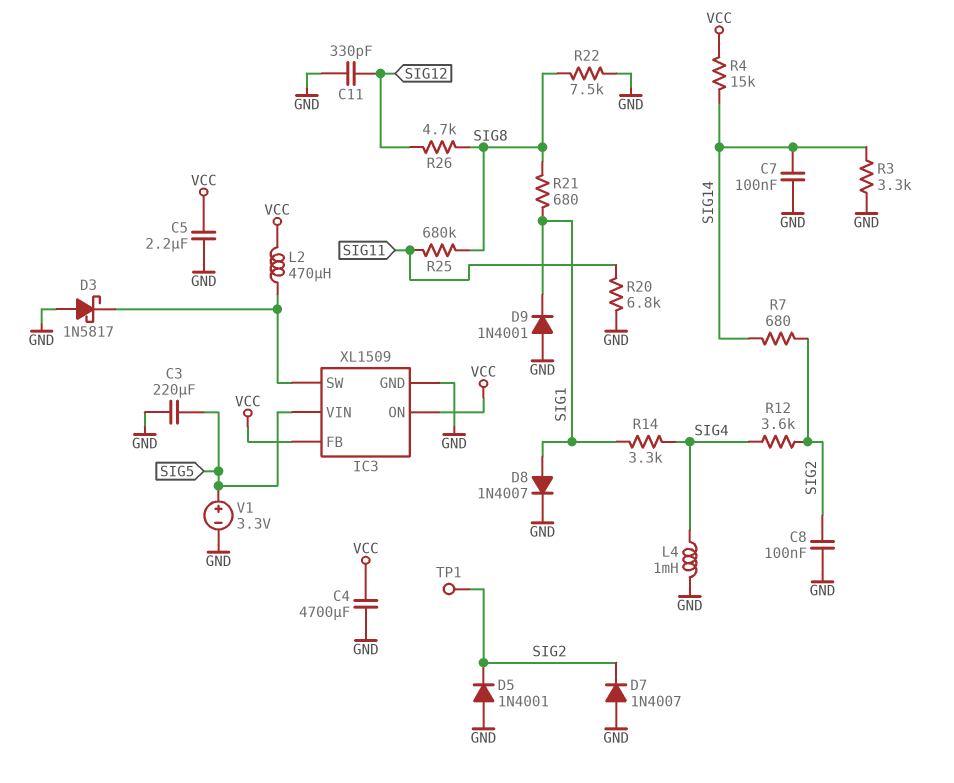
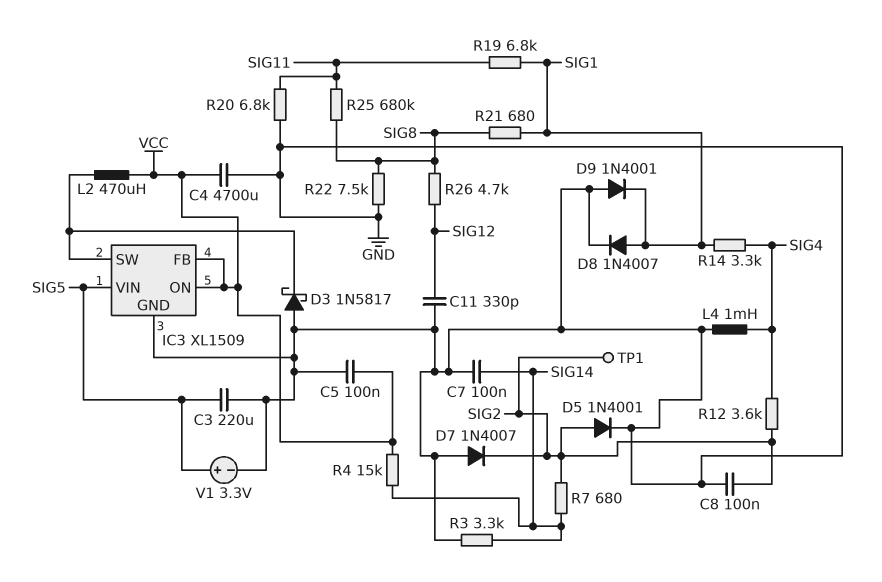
C5: 2.2uF (GND, VCC) -> 100nF (GND, VCC)
D5: diode 1N4001 (A GND, K SIG2) -> diode 1N4001 (A SIG2, K GND)
R19: none -> 6.8k (SIG1, SIG11)

